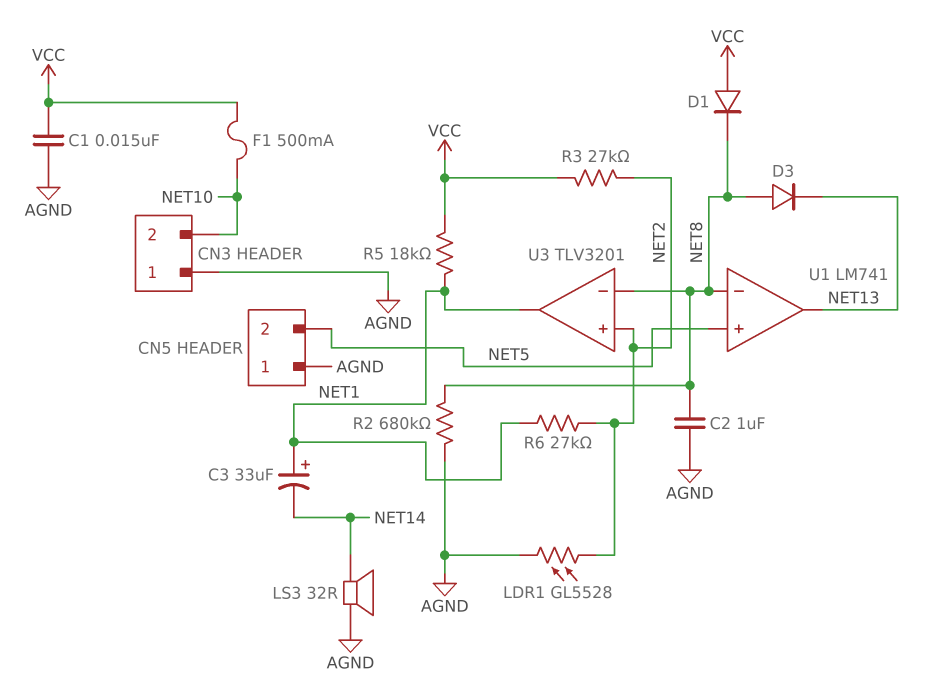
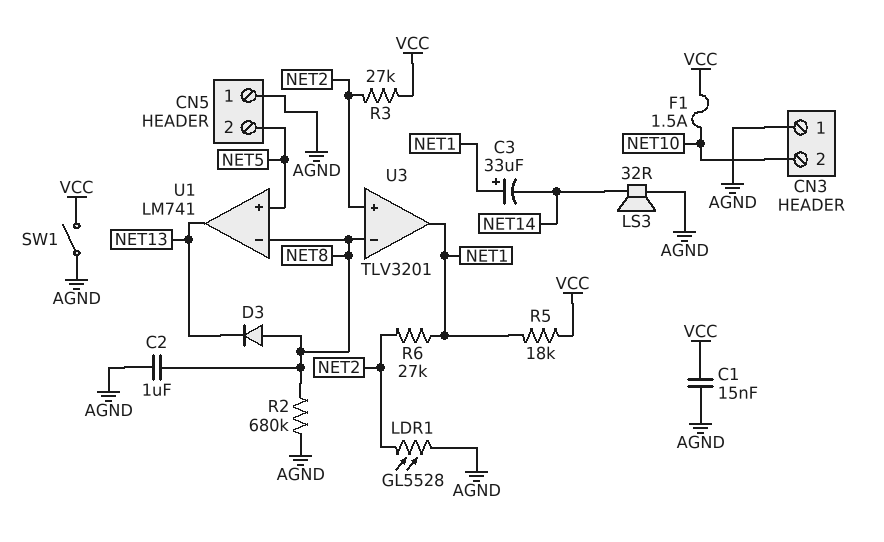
D1: diode (A VCC, K NET8) -> none
F1: 500mA (NET10, VCC) -> 1.5A (NET10, VCC)
SW1: none -> switch (AGND, VCC)

